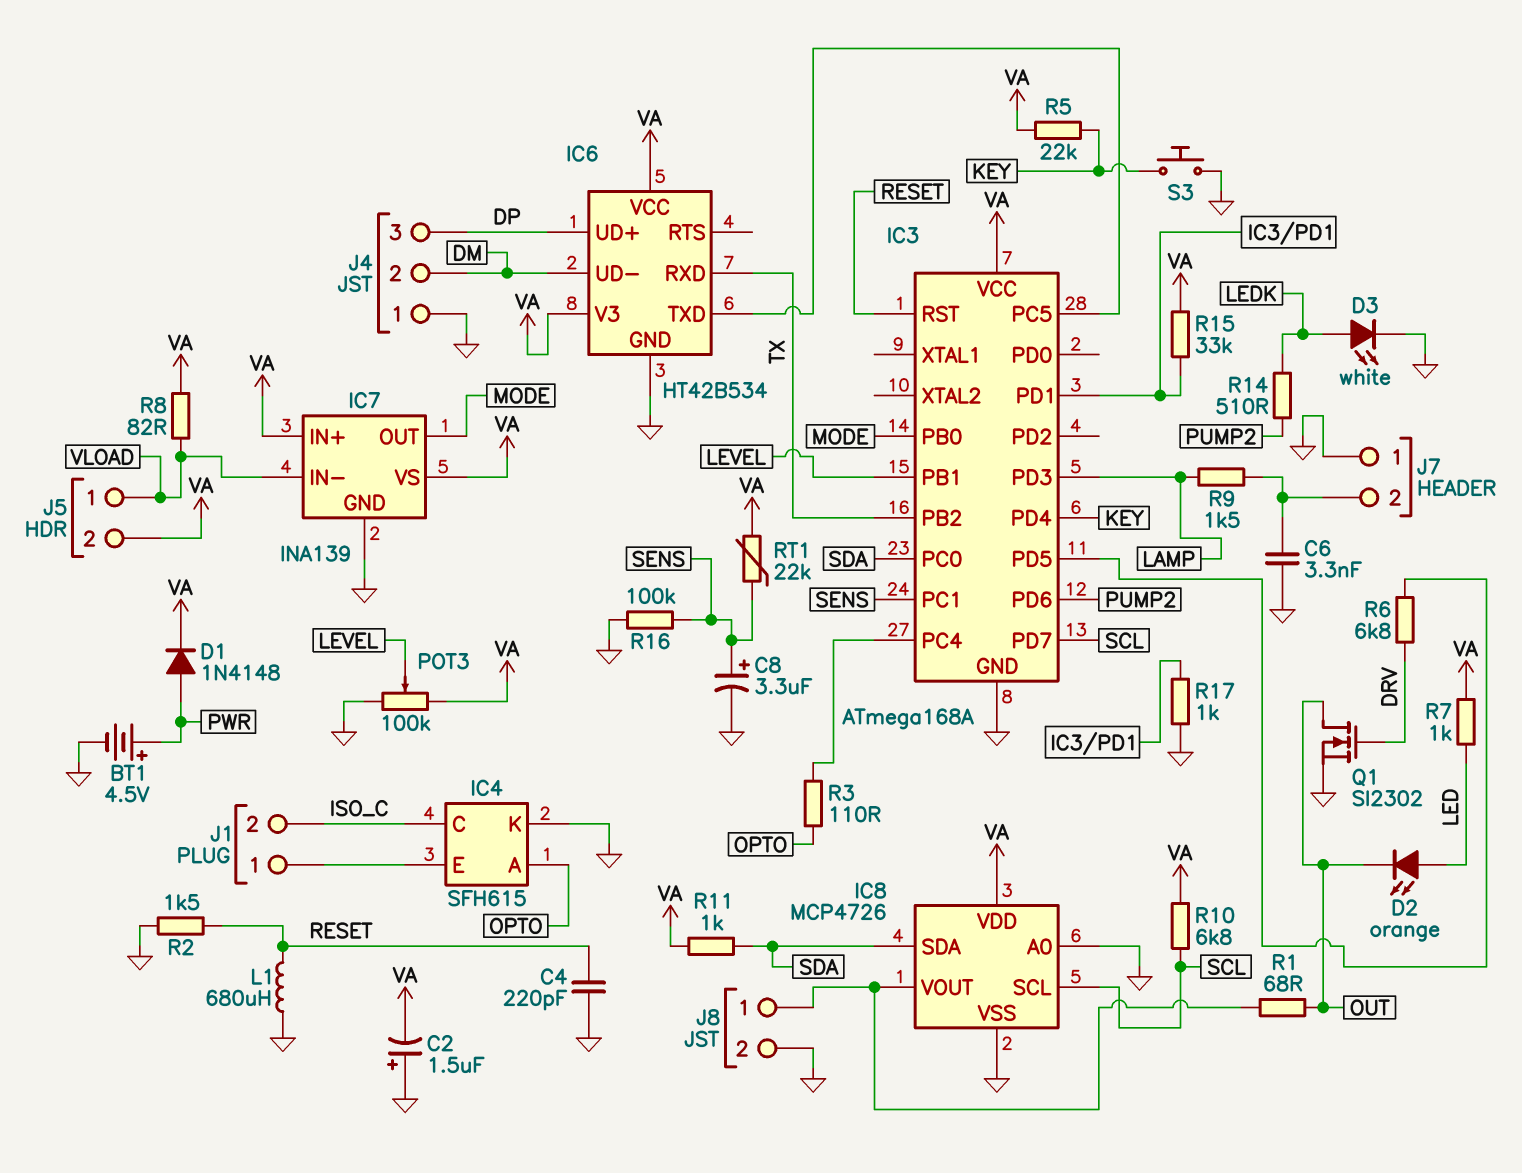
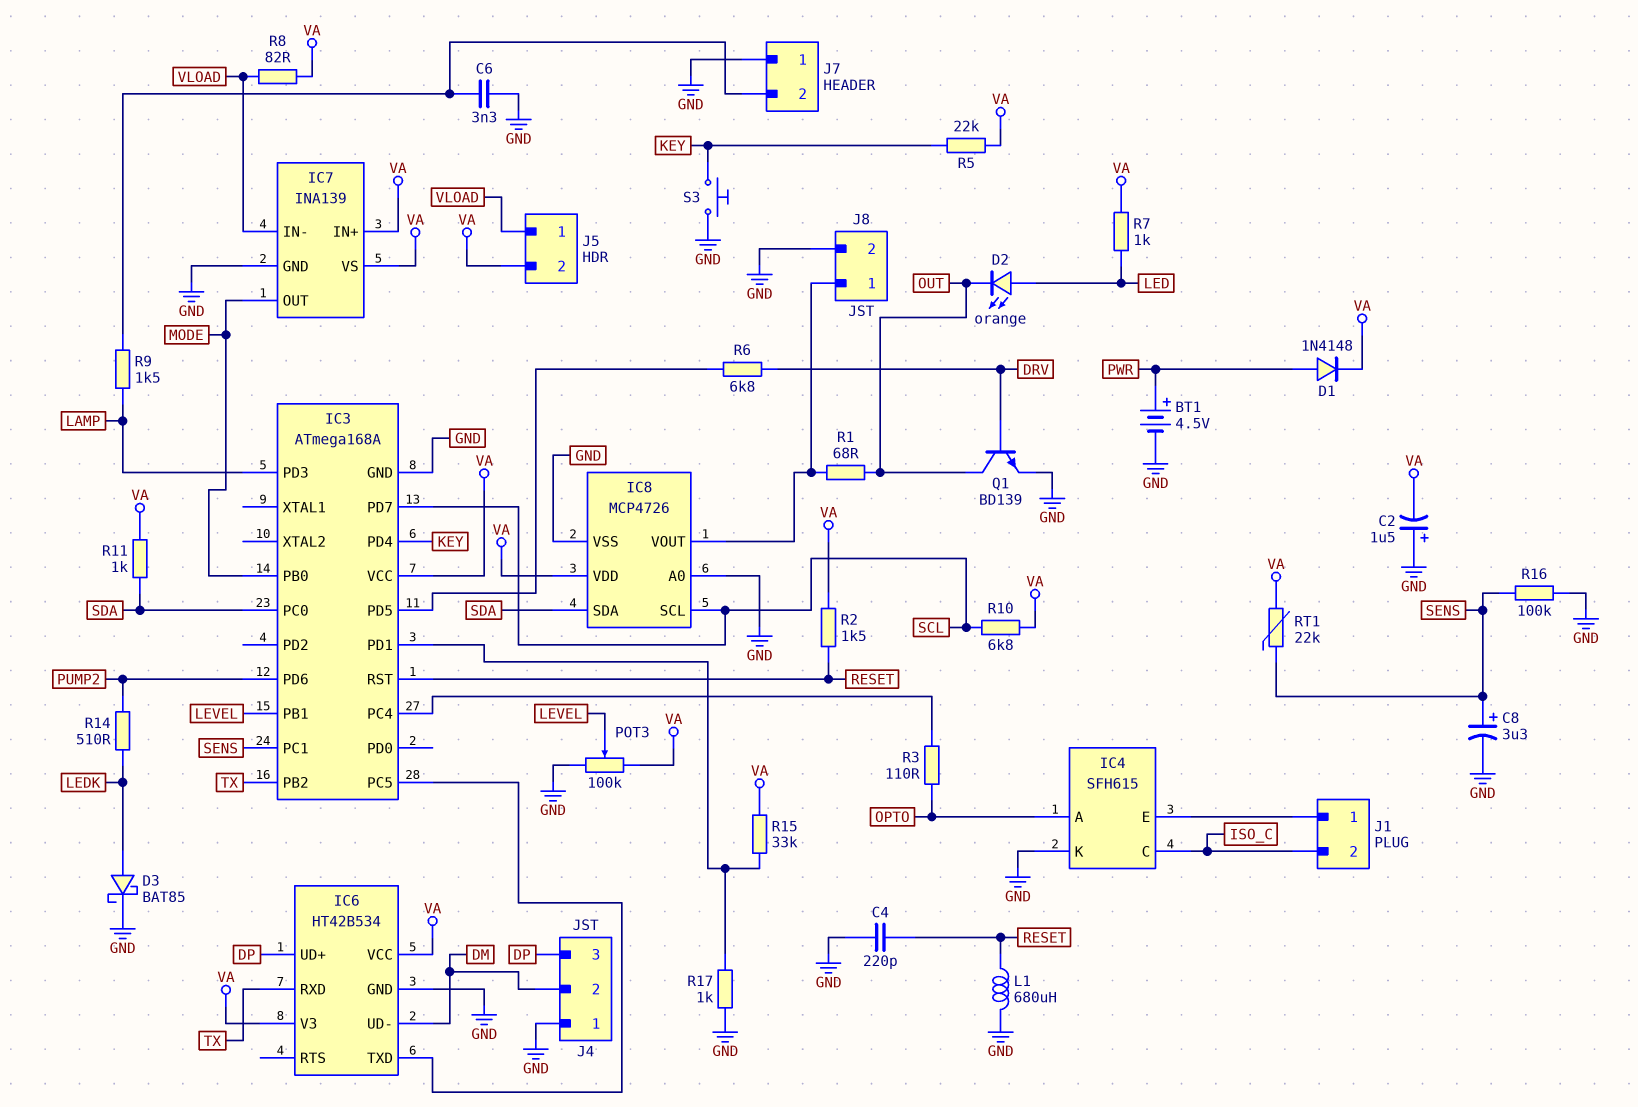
D3: LED white (A LEDK, K GND) -> schottky BAT85 (A LEDK, K GND)
Q1: NMOS SI2302 (G DRV, D OUT, S GND) -> NPN BD139 (B DRV, C OUT, E GND)
R2: 1.5k (GND, RESET) -> 1.5k (RESET, VA)

